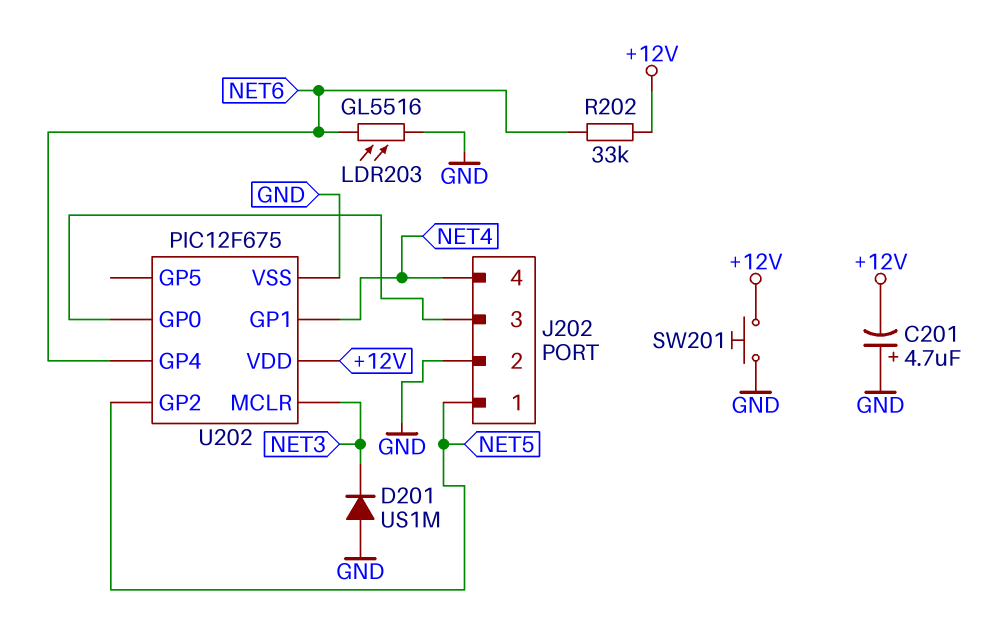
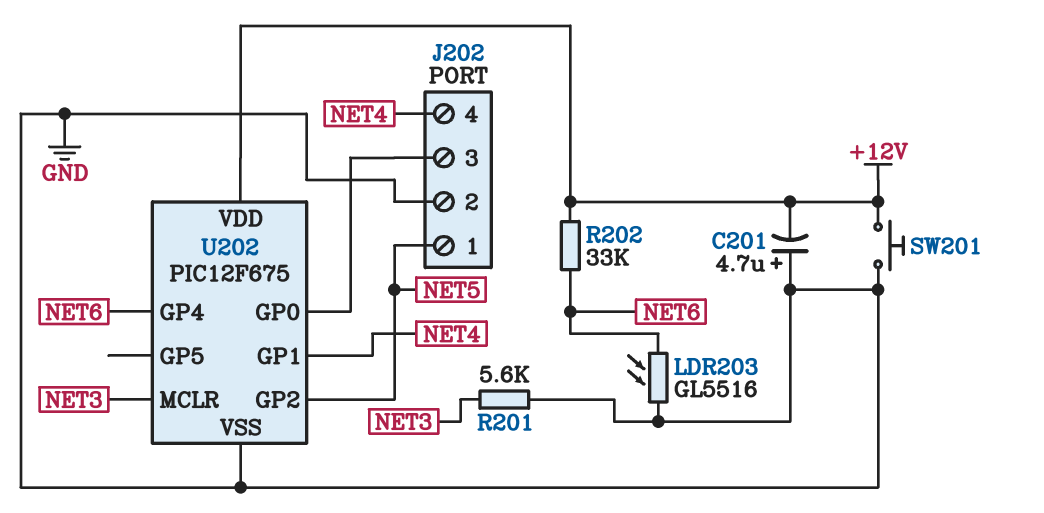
D201: diode US1M (A GND, K NET3) -> none
R201: none -> 5.6k (GND, NET3)

